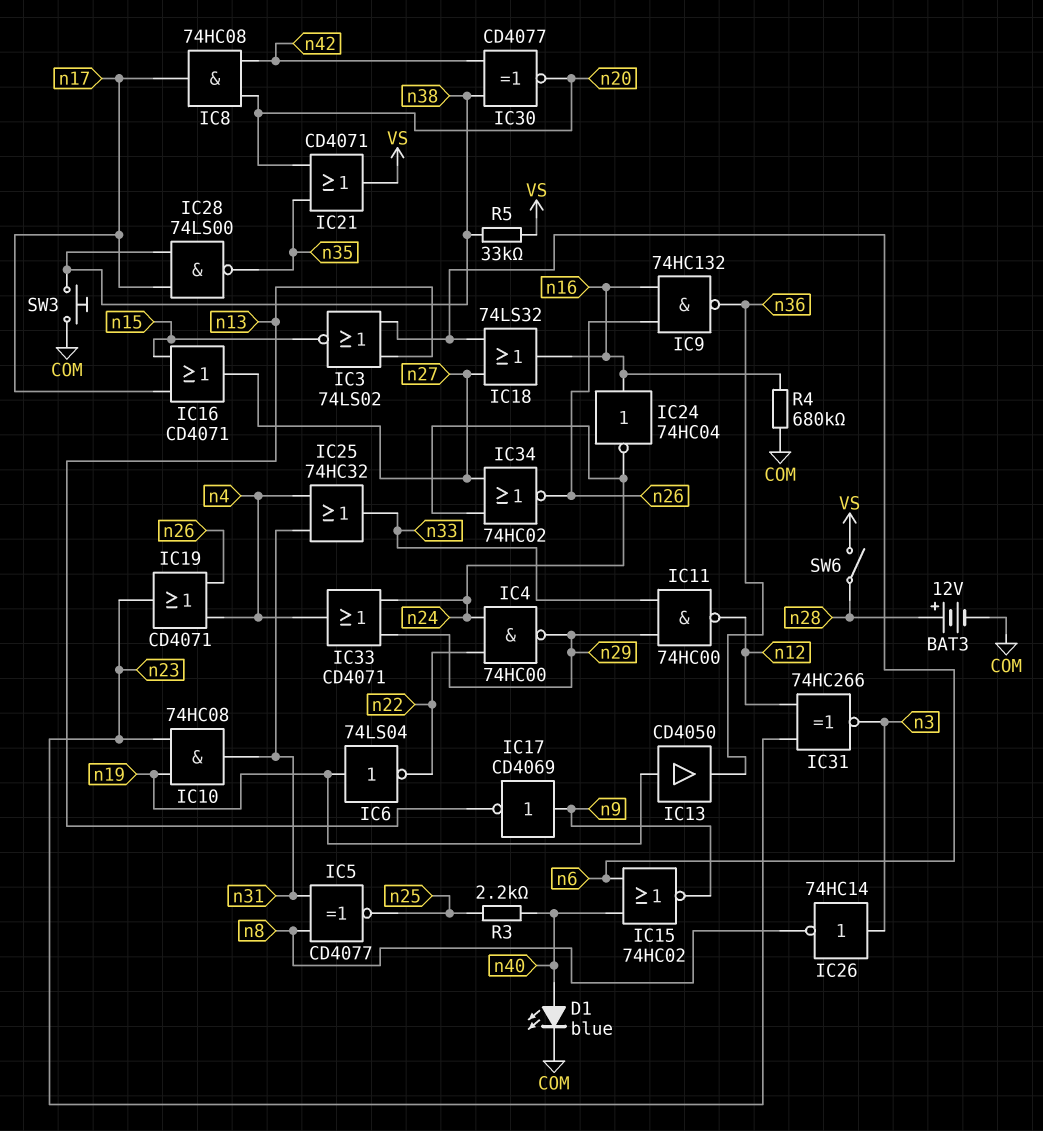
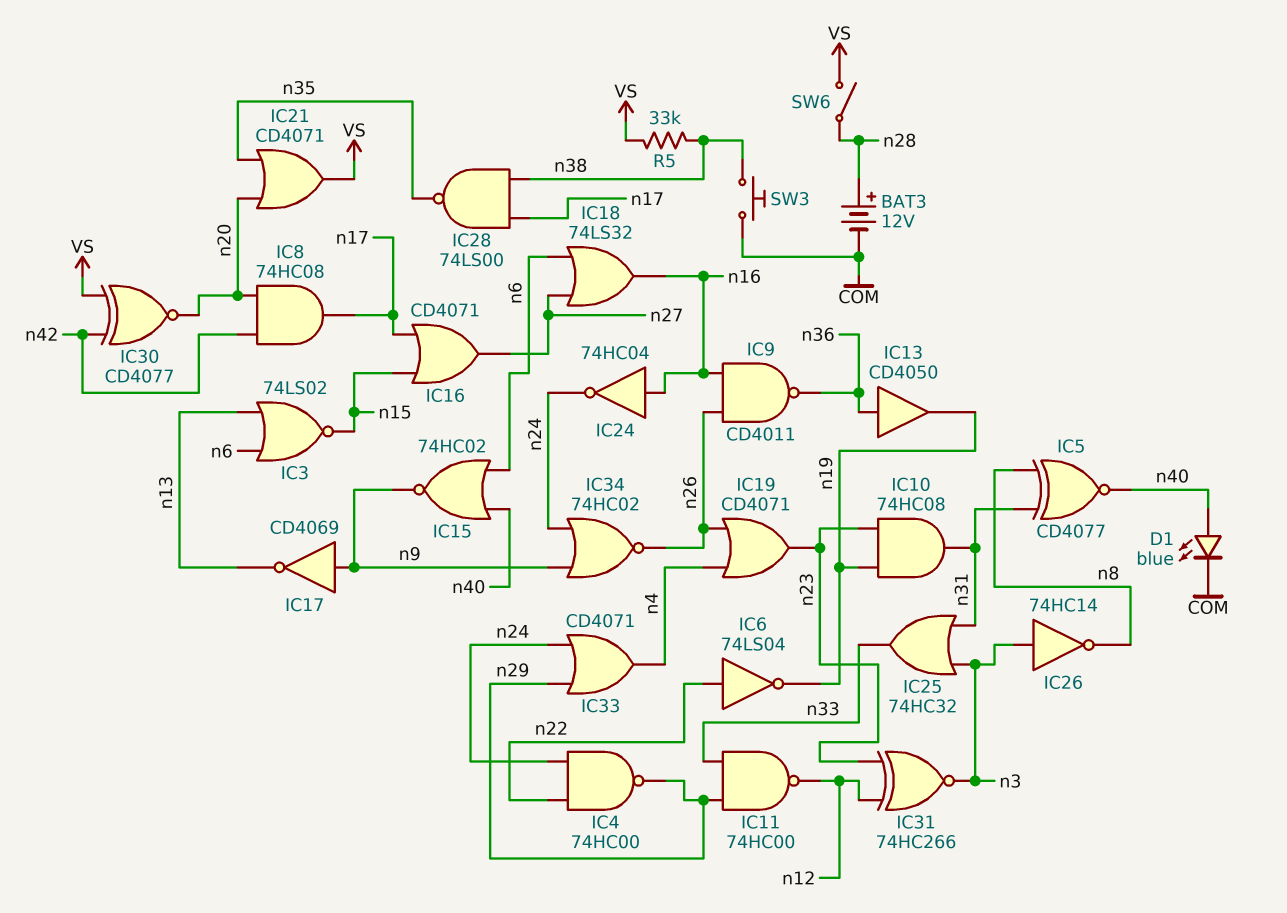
IC5: XNOR CD4077 (in n8, in n31, out n25) -> XNOR CD4077 (in n8, in n31, out n40)
IC6: NOT 74LS04 (in n19, out n22) -> NOT 74LS04 (in n22, out n19)
IC9: NAND 74HC132 (in n16, in n26, out n36) -> NAND CD4011 (in n16, in n26, out n36)
IC13: buffer CD4050 (in n19, out n36) -> buffer CD4050 (in n36, out n19)
IC25: OR 74HC32 (in n4, in n31, out n33) -> OR 74HC32 (in n3, in n31, out n33)
IC30: XNOR CD4077 (in n38, in n42, out n20) -> XNOR CD4077 (in VS, in n42, out n20)
IC34: NOR 74HC02 (in n24, in n27, out n26) -> NOR 74HC02 (in n9, in n24, out n26)
R3: 2.2k (n25, n40) -> none
R4: 680k (COM, n16) -> none

